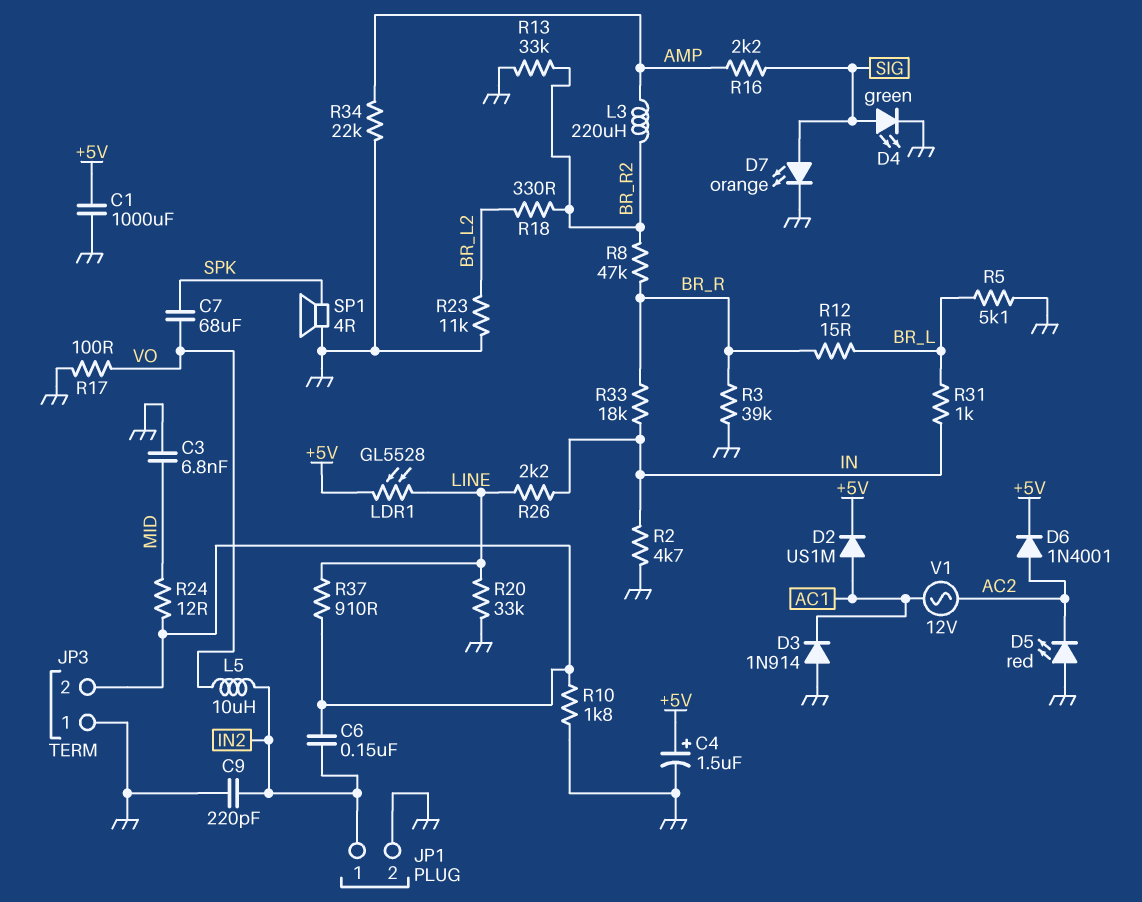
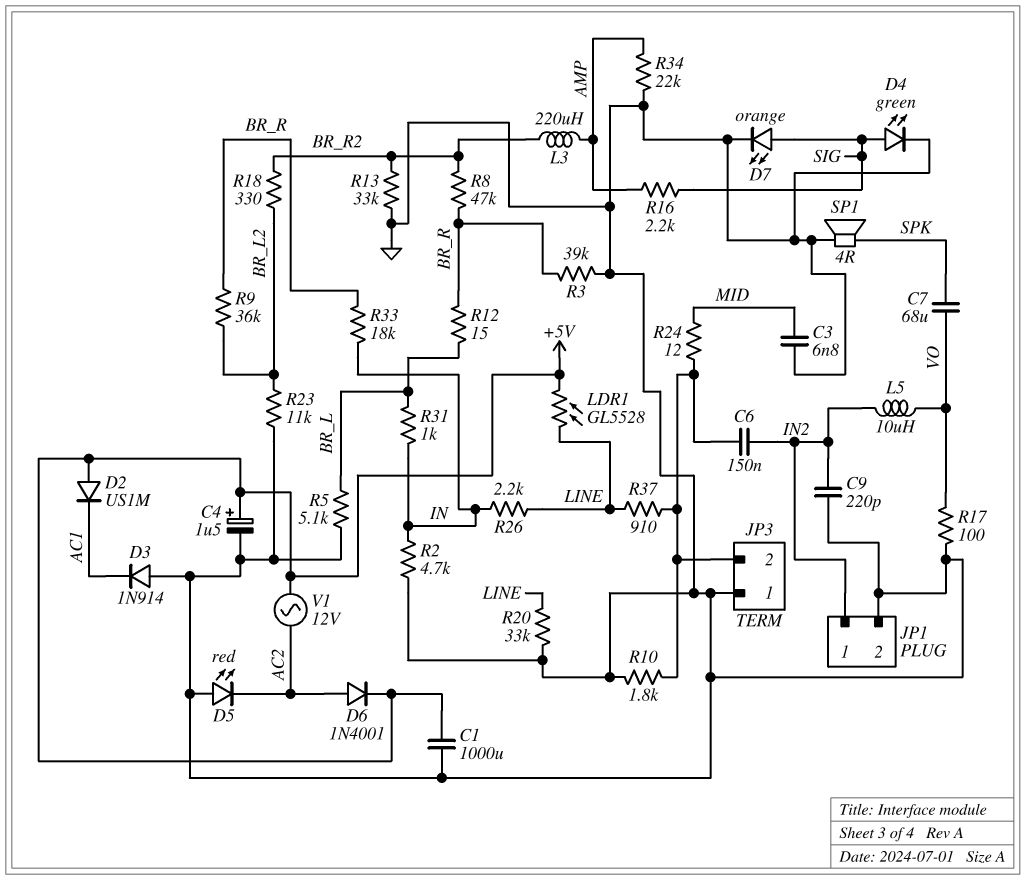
D2: diode US1M (A AC1, K +5V) -> diode US1M (A +5V, K AC1)
R9: none -> 36k (BR_L2, BR_R)
V1: AC 12V (AC1, AC2) -> AC 12V (+5V, AC2)

